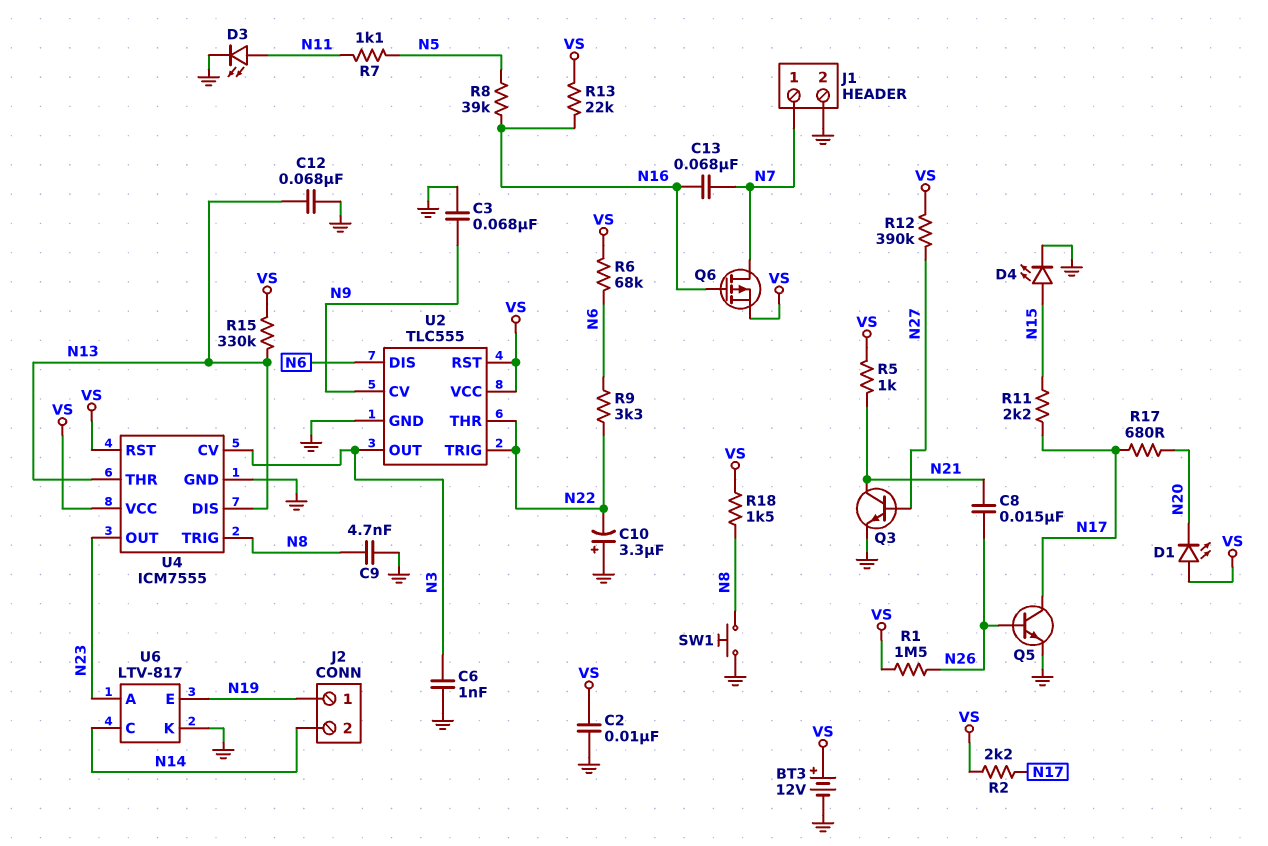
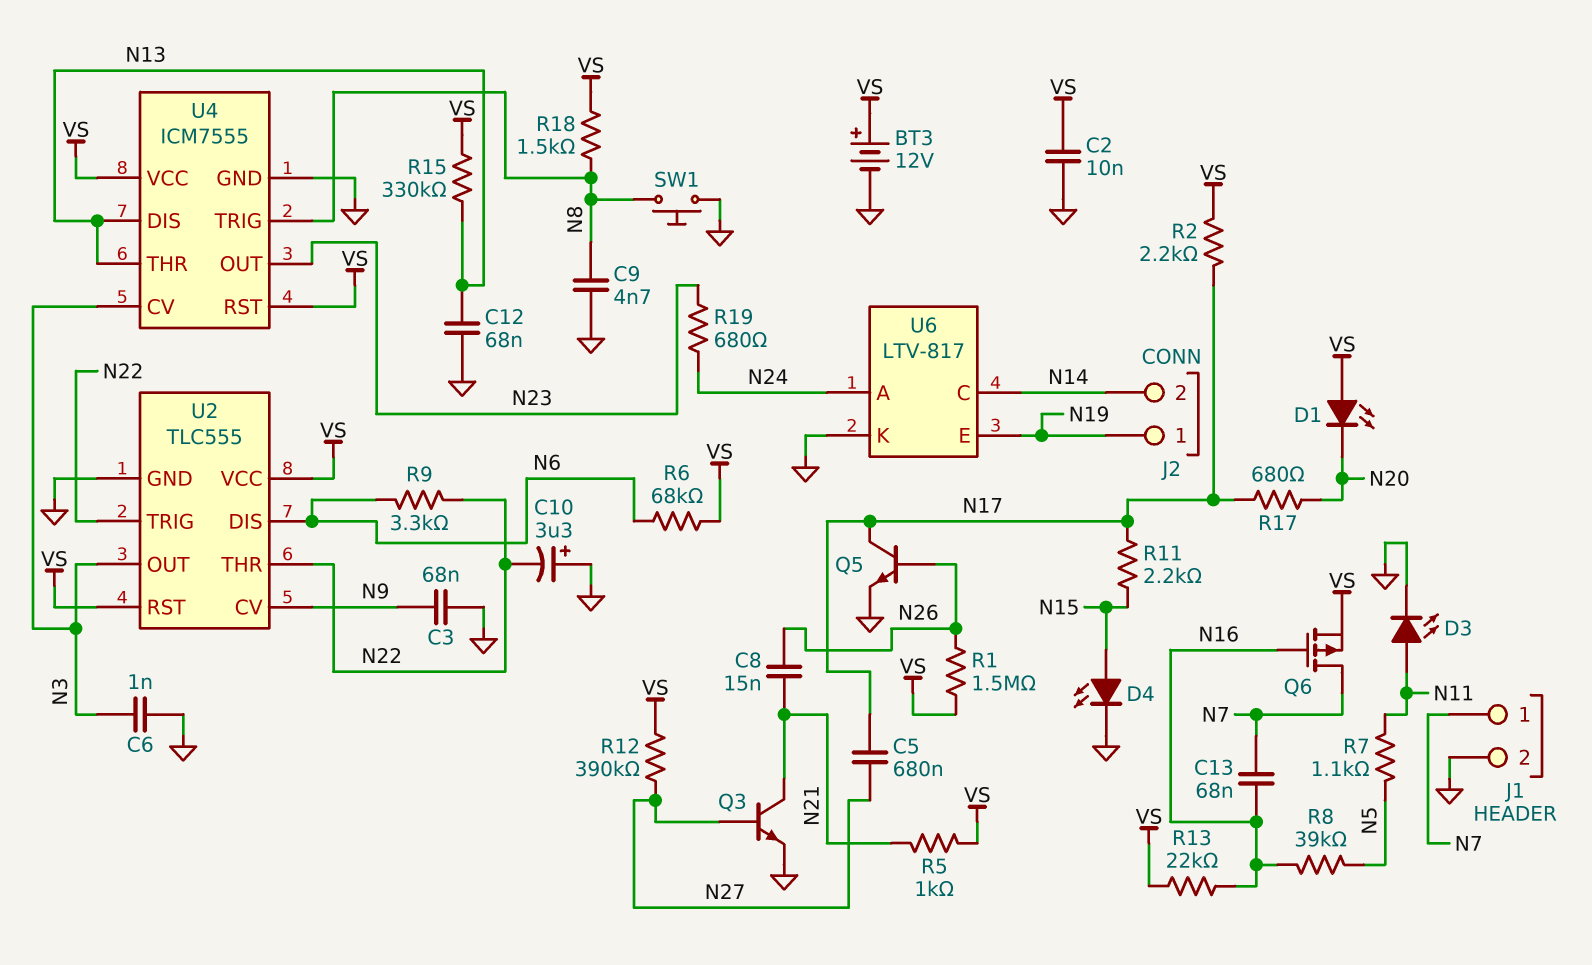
C5: none -> 680nF (N17, N27)
R19: none -> 680 (N23, N24)
U6 pin A: N23 -> N24

